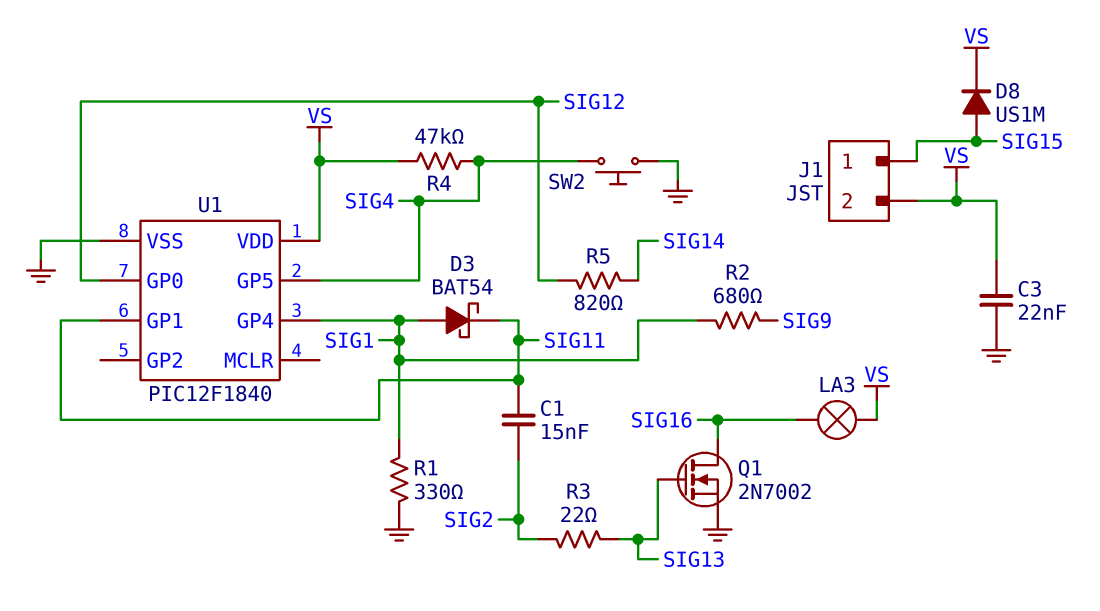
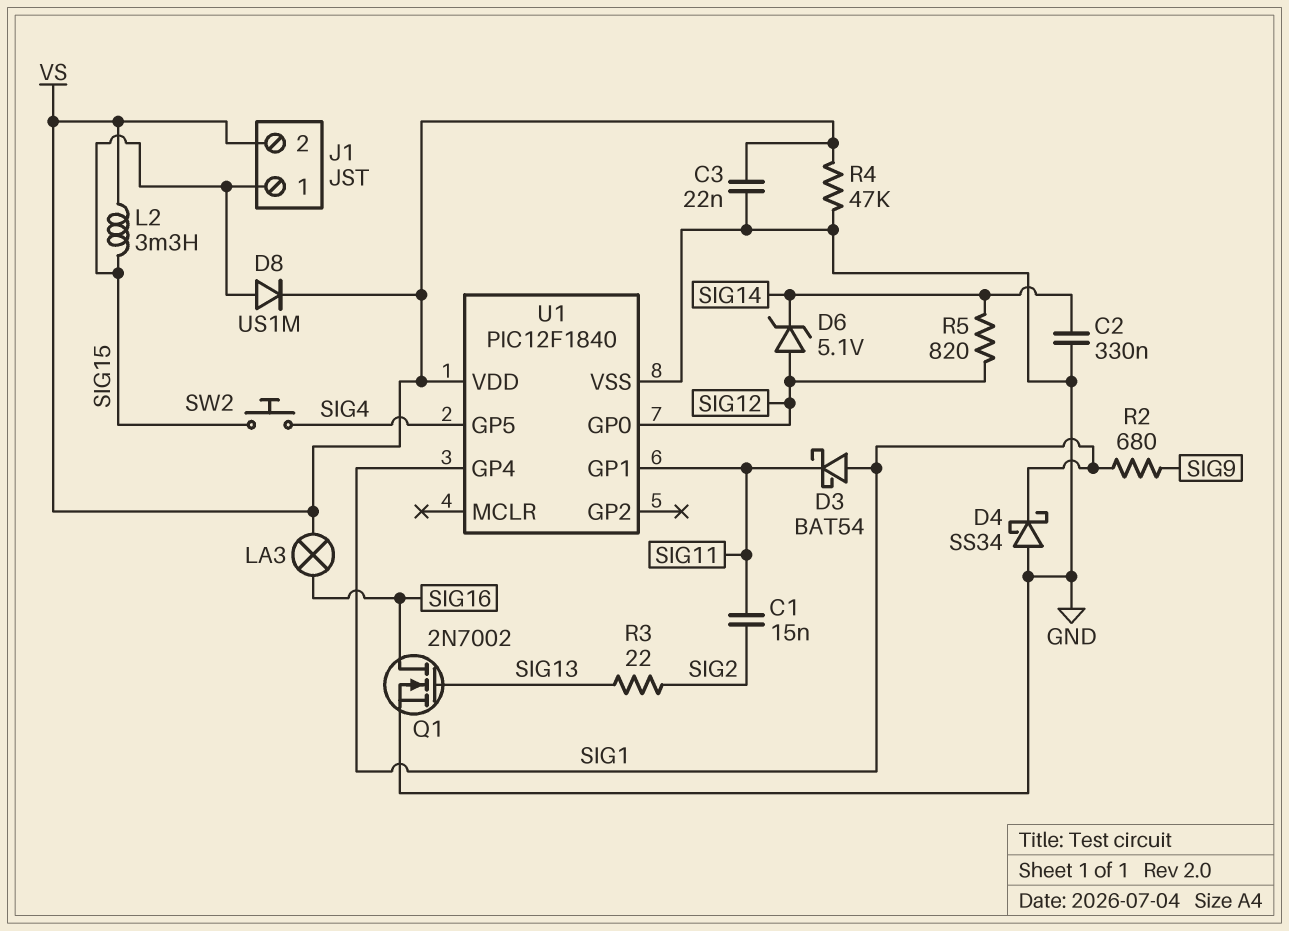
C2: none -> 330nF (GND, SIG14)
D4: none -> schottky SS34 (A GND, K SIG1)
D6: none -> zener 5.1V (A SIG12, K SIG14)
L2: none -> 3.3mH (SIG15, VS)
R1: 330 (GND, SIG1) -> none
R4: 47k (SIG4, VS) -> 47k (GND, VS)
SW2: button (GND, SIG4) -> button (SIG4, SIG15)

